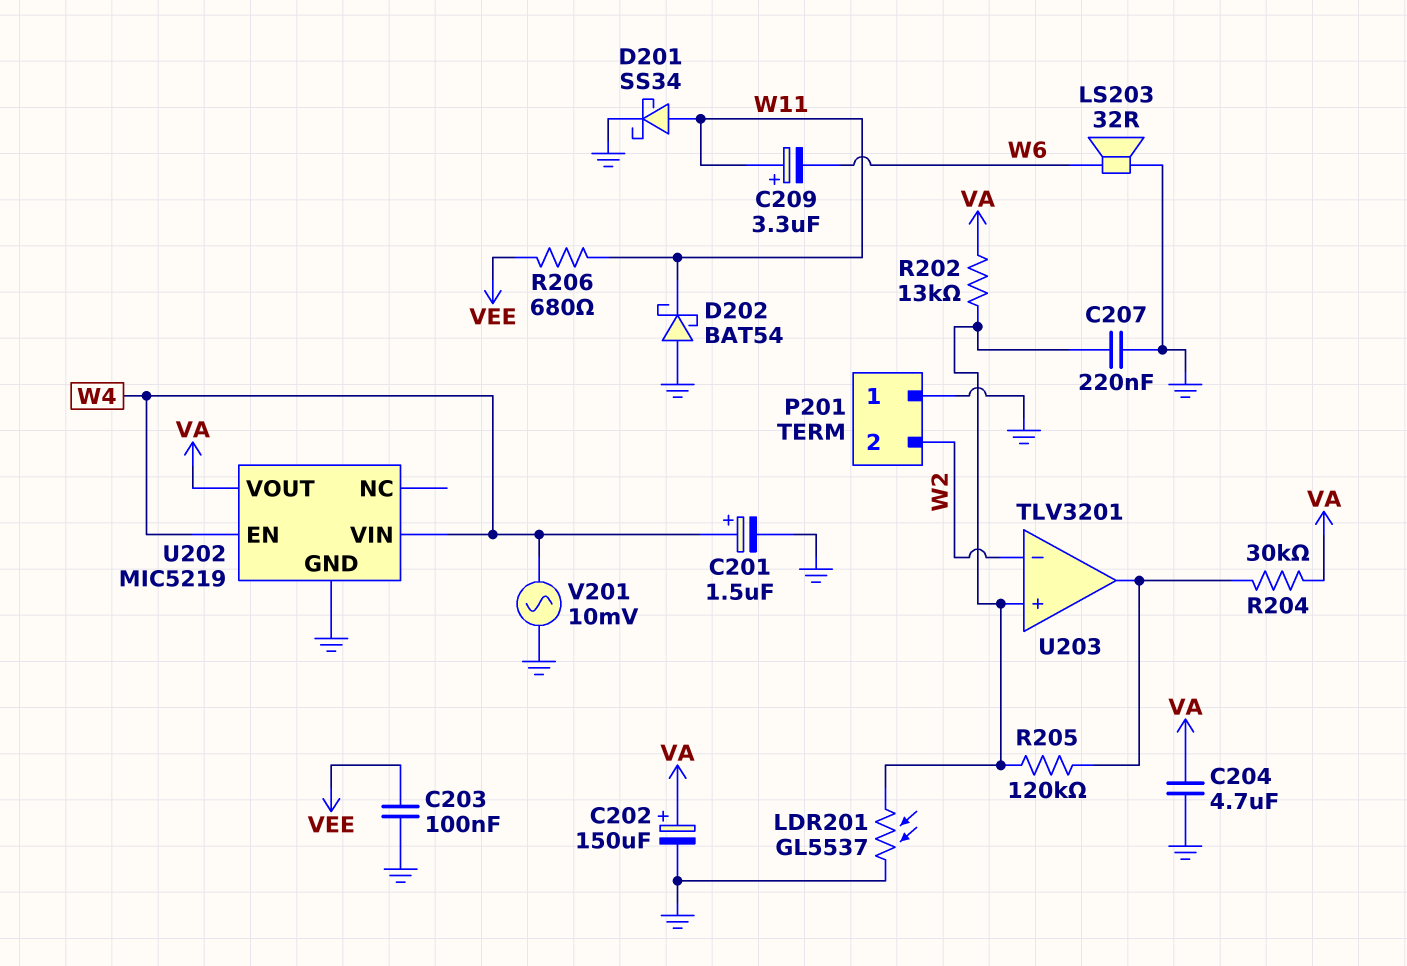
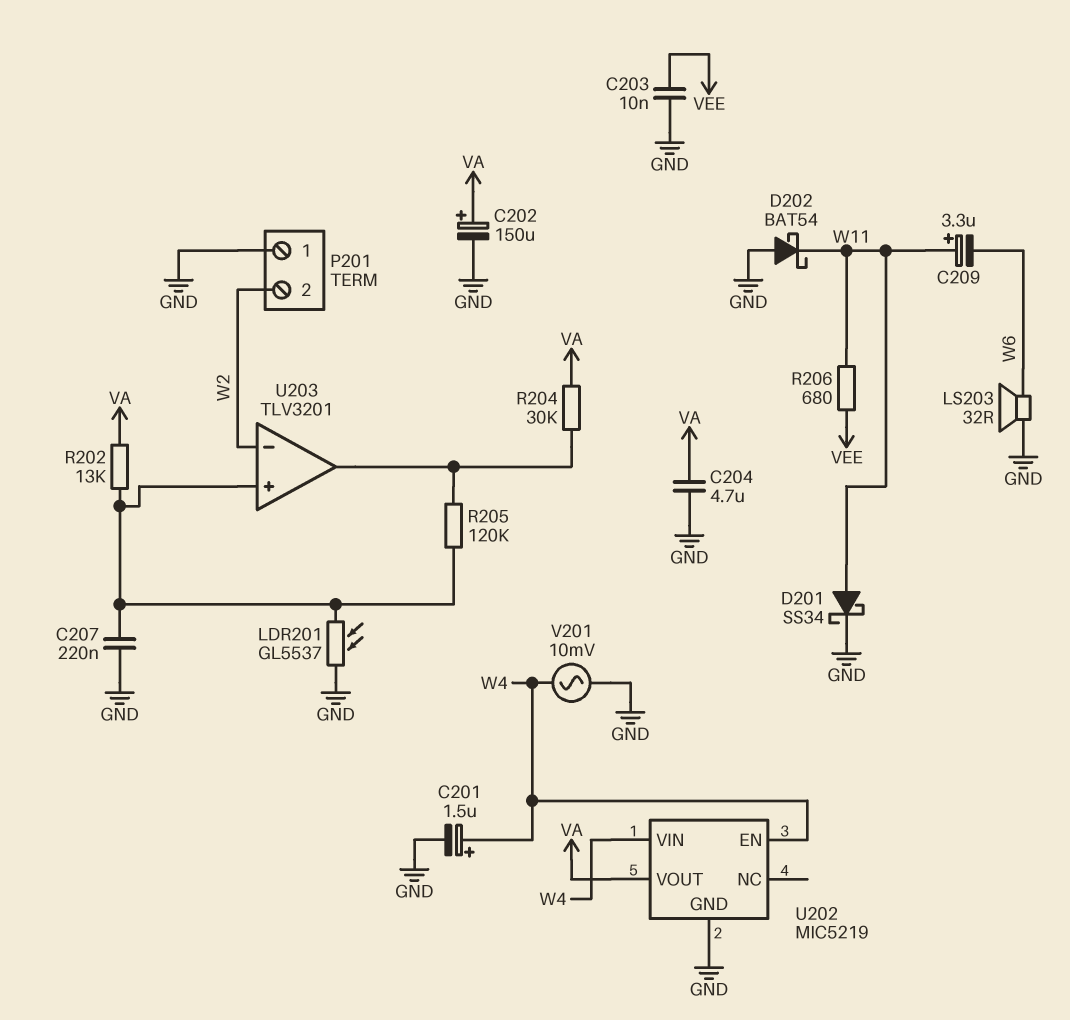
C203: 100nF (GND, VEE) -> 10nF (GND, VEE)

